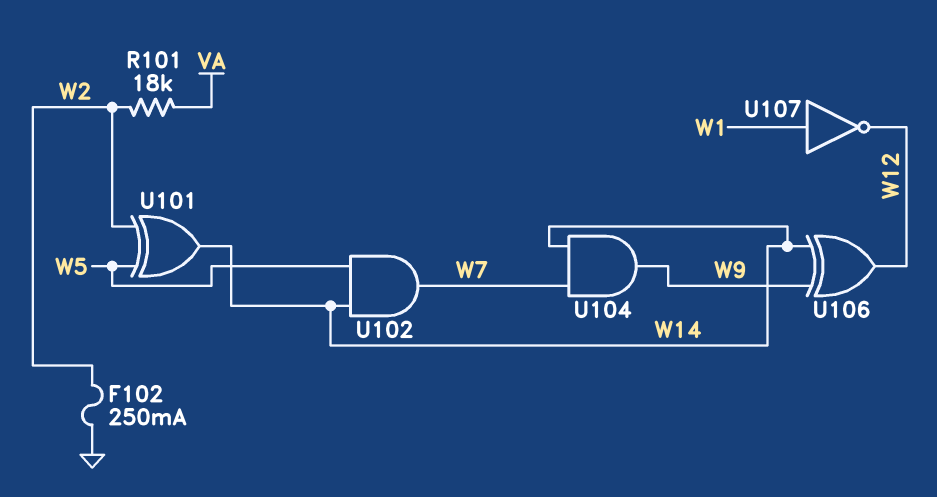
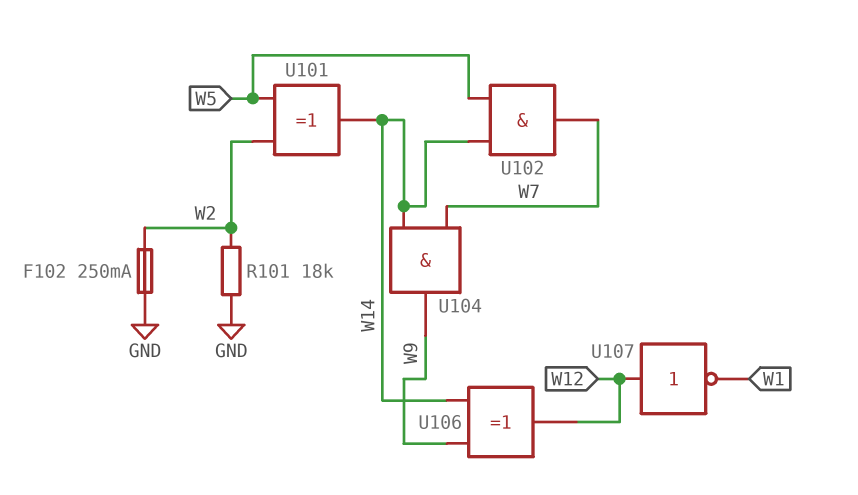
R101: 18k (VA, W2) -> 18k (GND, W2)
U107: NOT (in W1, out W12) -> NOT (in W12, out W1)

